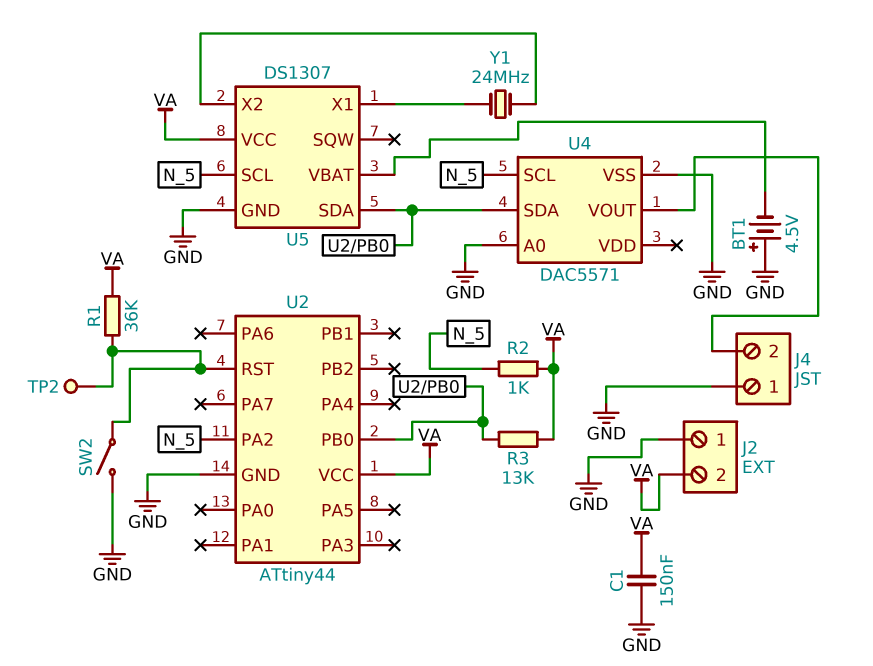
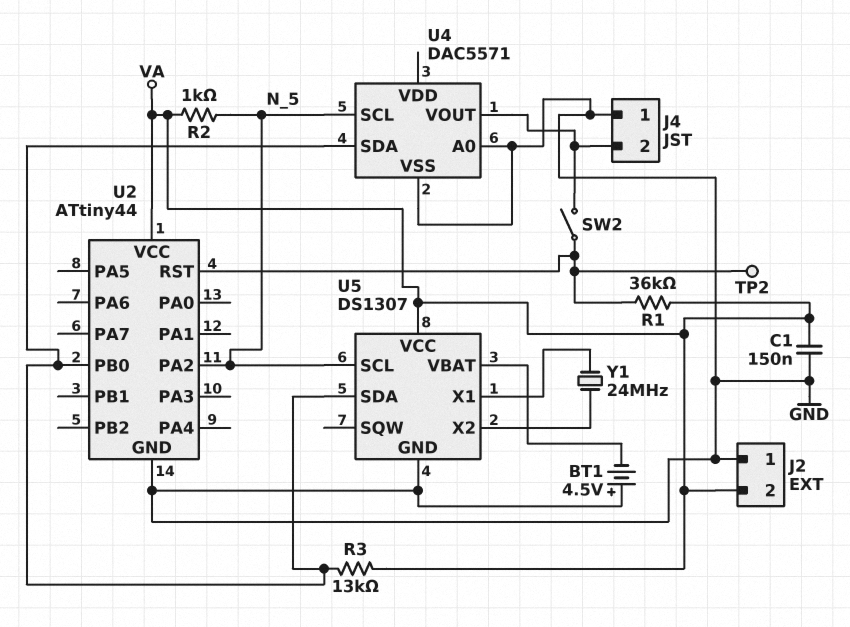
SW2: switch (GND, U2/RST) -> switch (J4/2, U2/RST)

